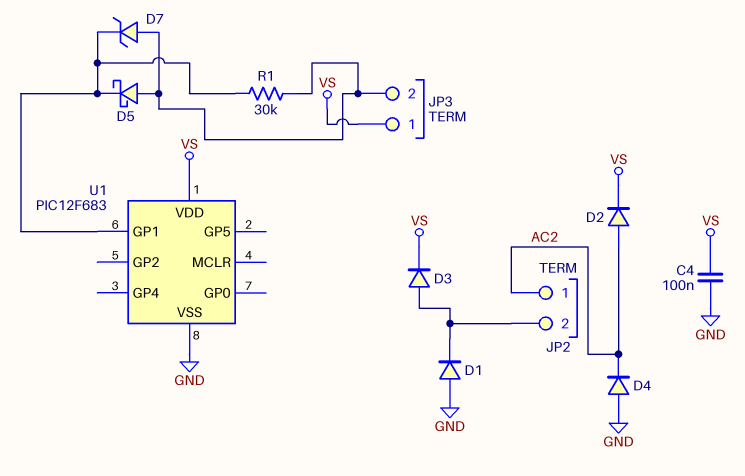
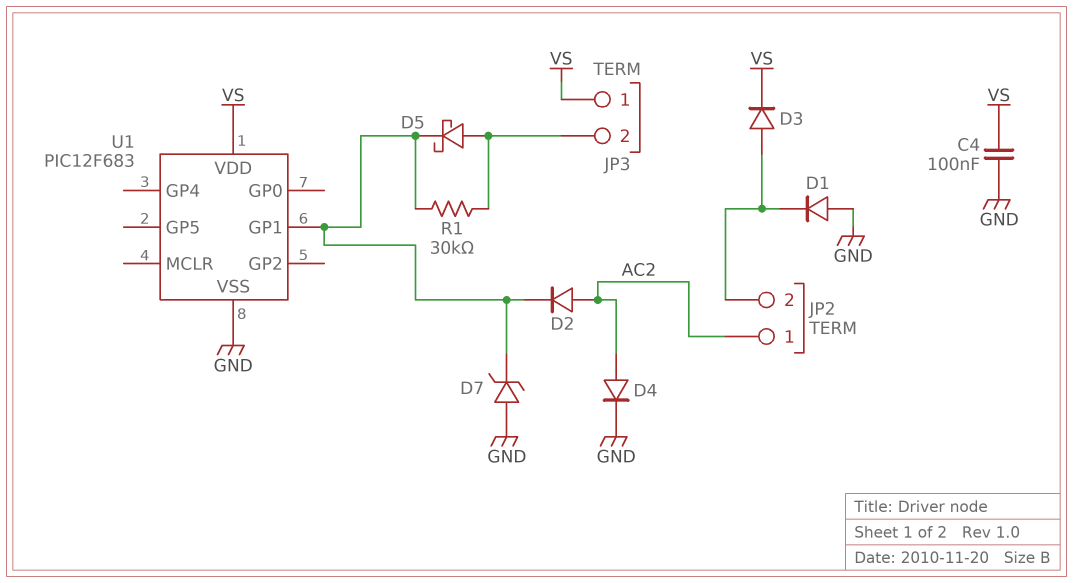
D2: diode (A AC2, K VS) -> diode (A AC2, K U1/GP1)
D4: diode (A GND, K AC2) -> diode (A AC2, K GND)
D7: zener (A JP3/2, K U1/GP1) -> zener (A GND, K U1/GP1)

